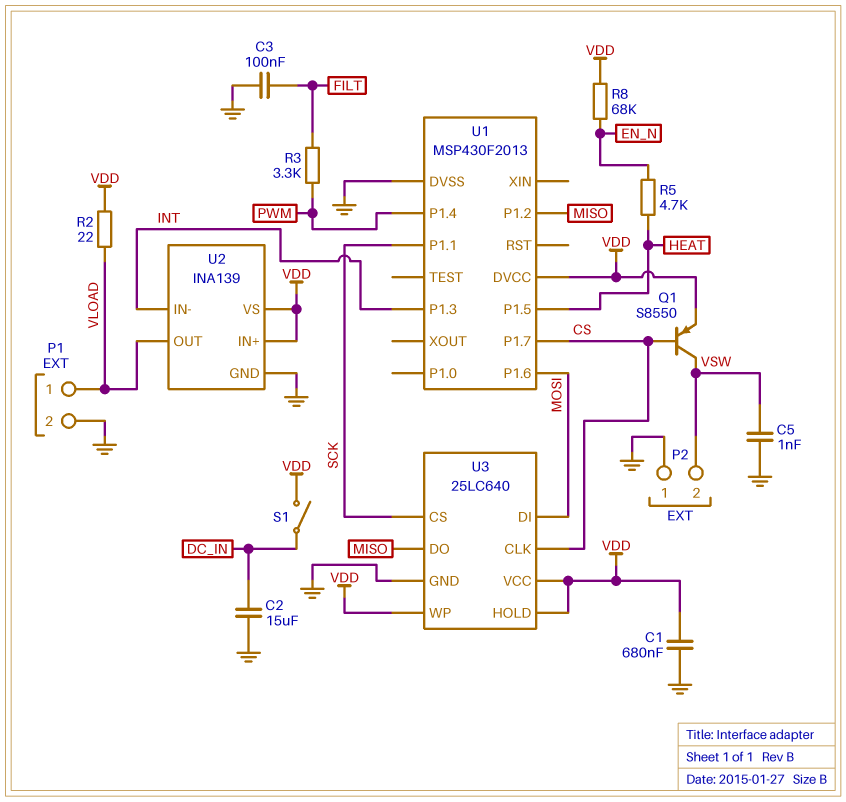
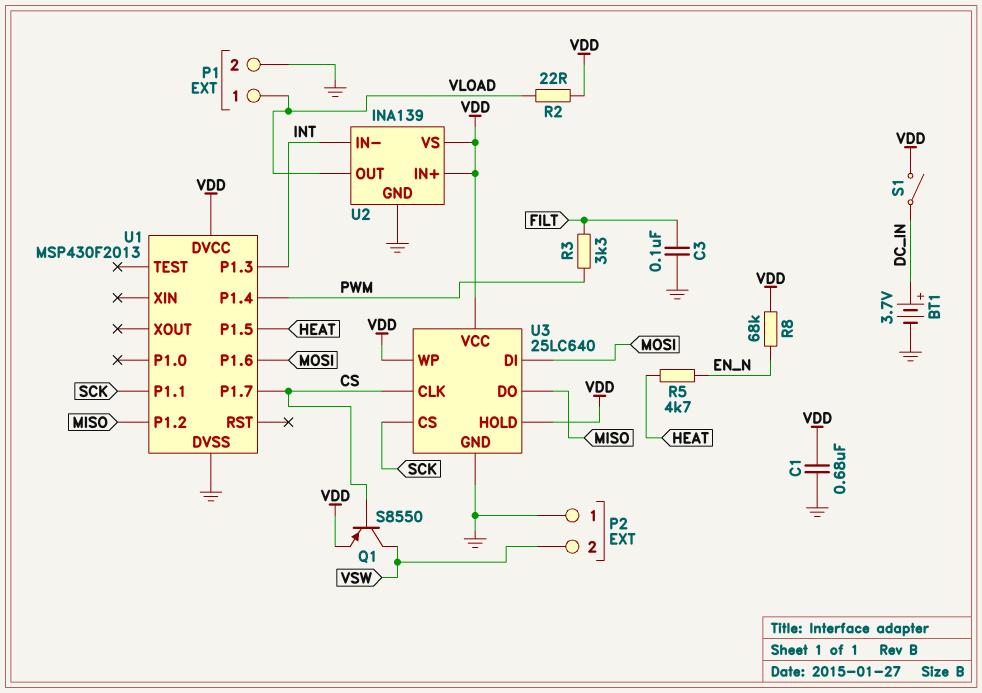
BT1: none -> 3.7V (plus DC_IN, minus GND)
C2: 15uF (DC_IN, GND) -> none
C5: 1nF (GND, VSW) -> none

